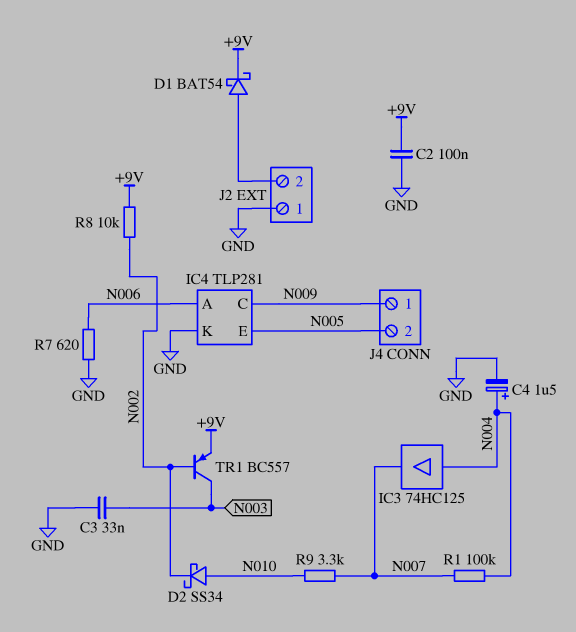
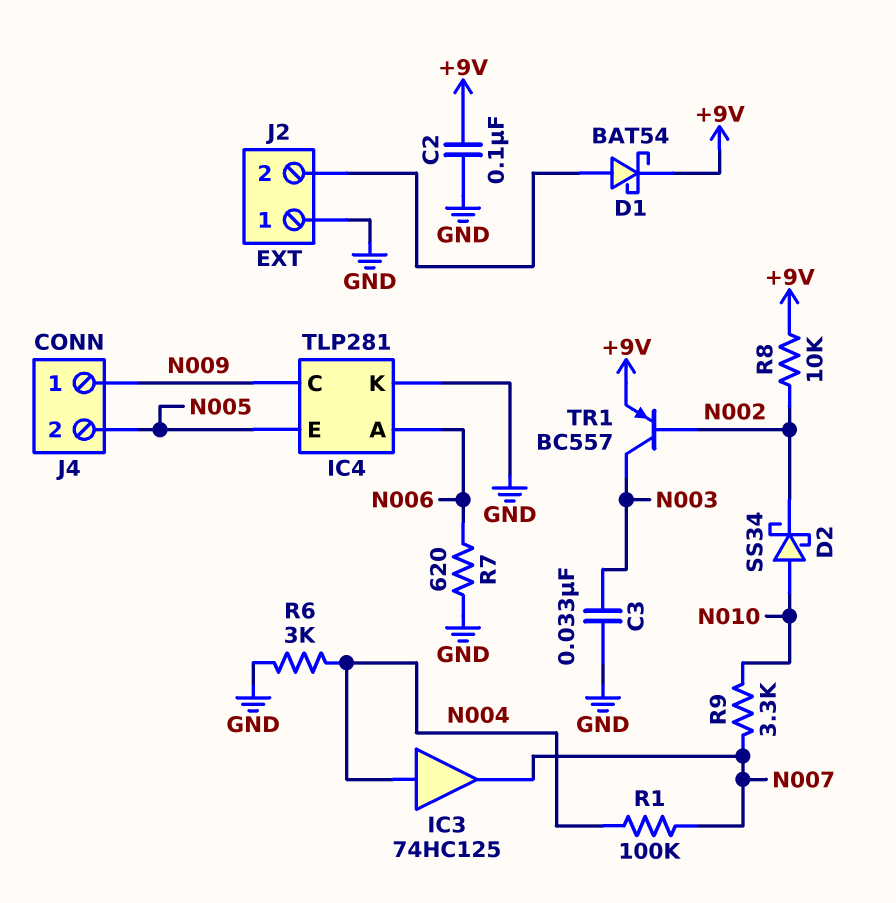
C4: 1.5uF (plus N004, minus GND) -> none
R6: none -> 3k (GND, N004)

